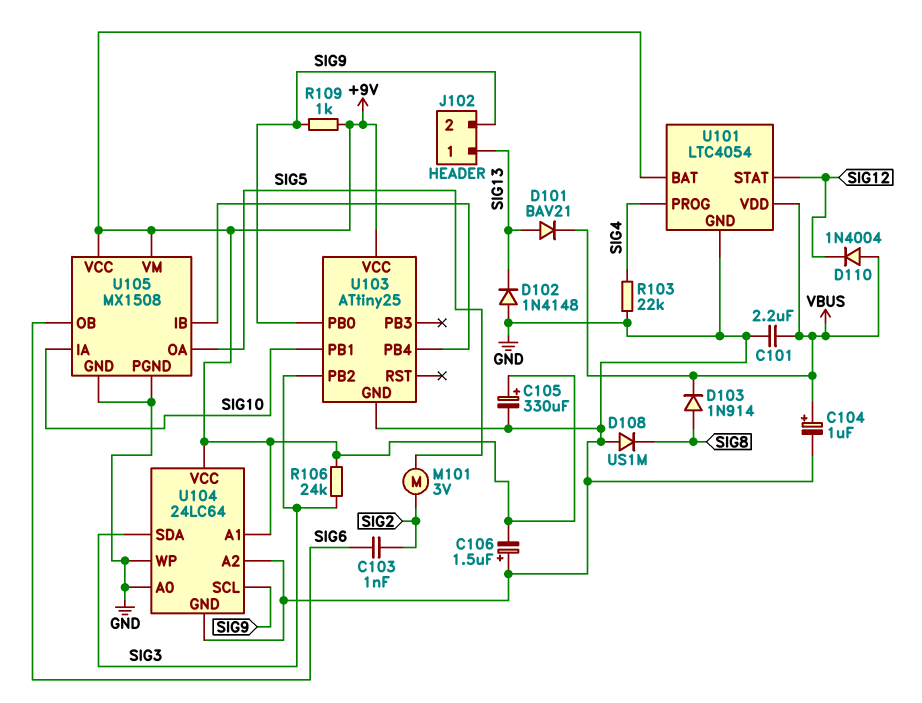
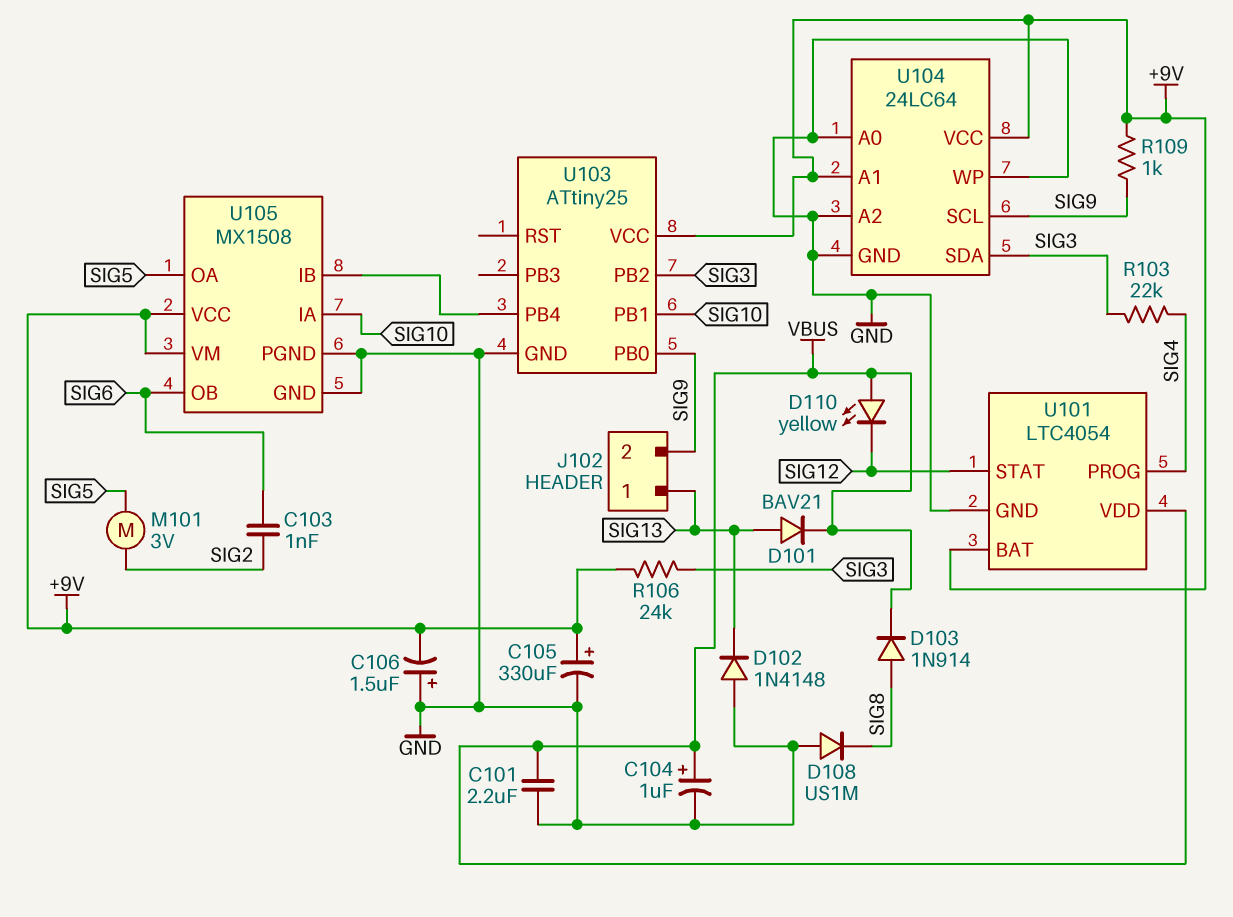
D110: diode 1N4004 (A VBUS, K SIG12) -> LED yellow (A VBUS, K SIG12)
R103: 22k (GND, SIG4) -> 22k (SIG3, SIG4)

